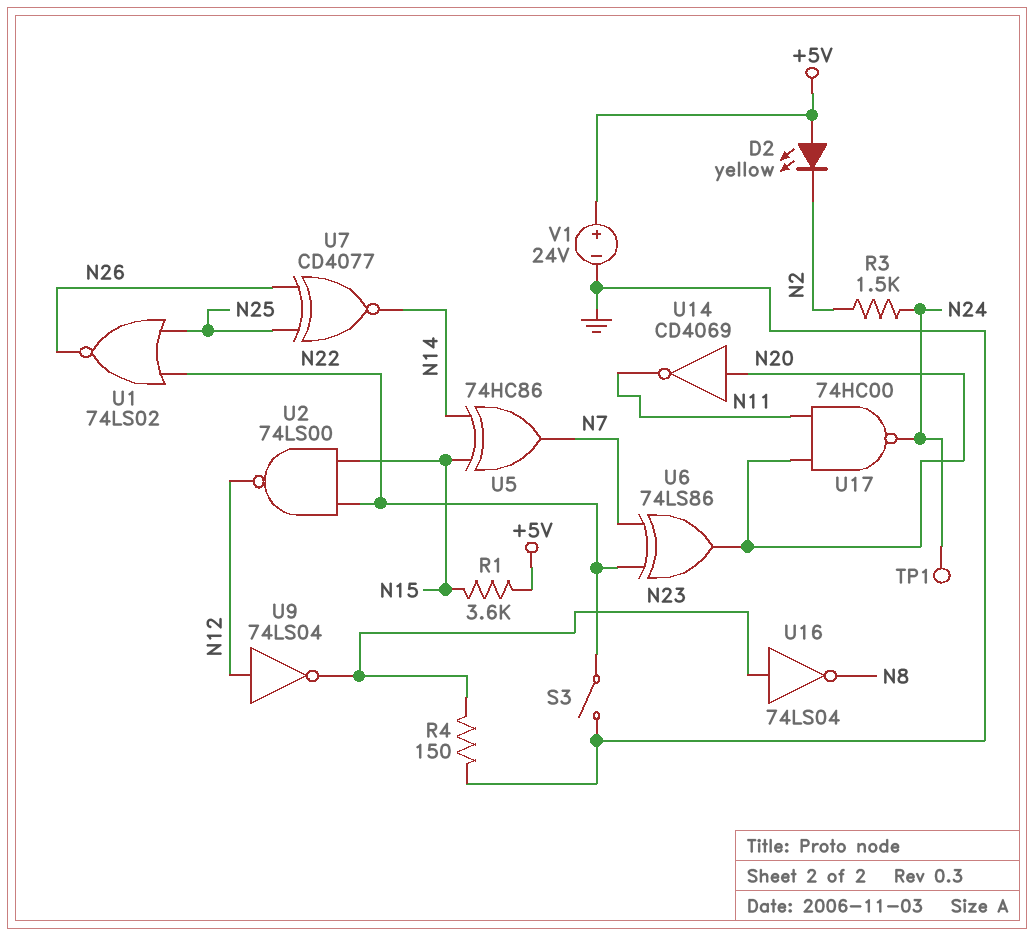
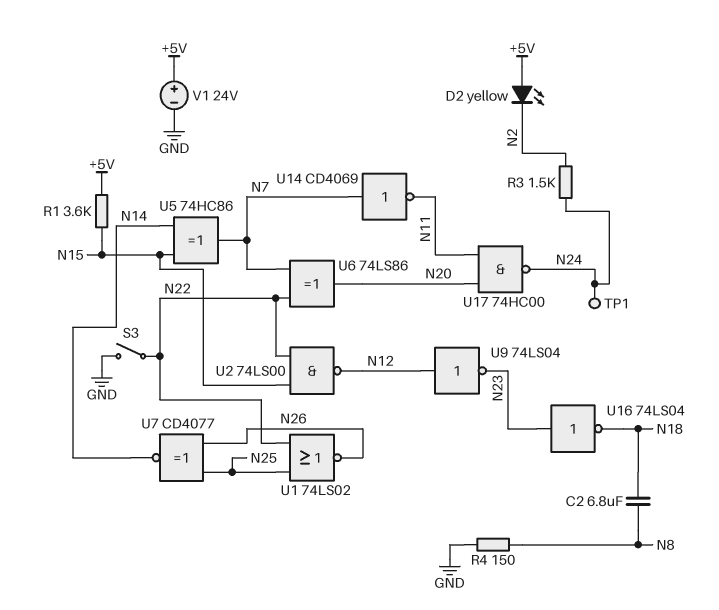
C2: none -> 6.8uF (N8, N18)
R4: 150 (GND, N23) -> 150 (GND, N8)
U14: NOT CD4069 (in N20, out N11) -> NOT CD4069 (in N7, out N11)
U16: NOT 74LS04 (in N23, out N8) -> NOT 74LS04 (in N23, out N18)

